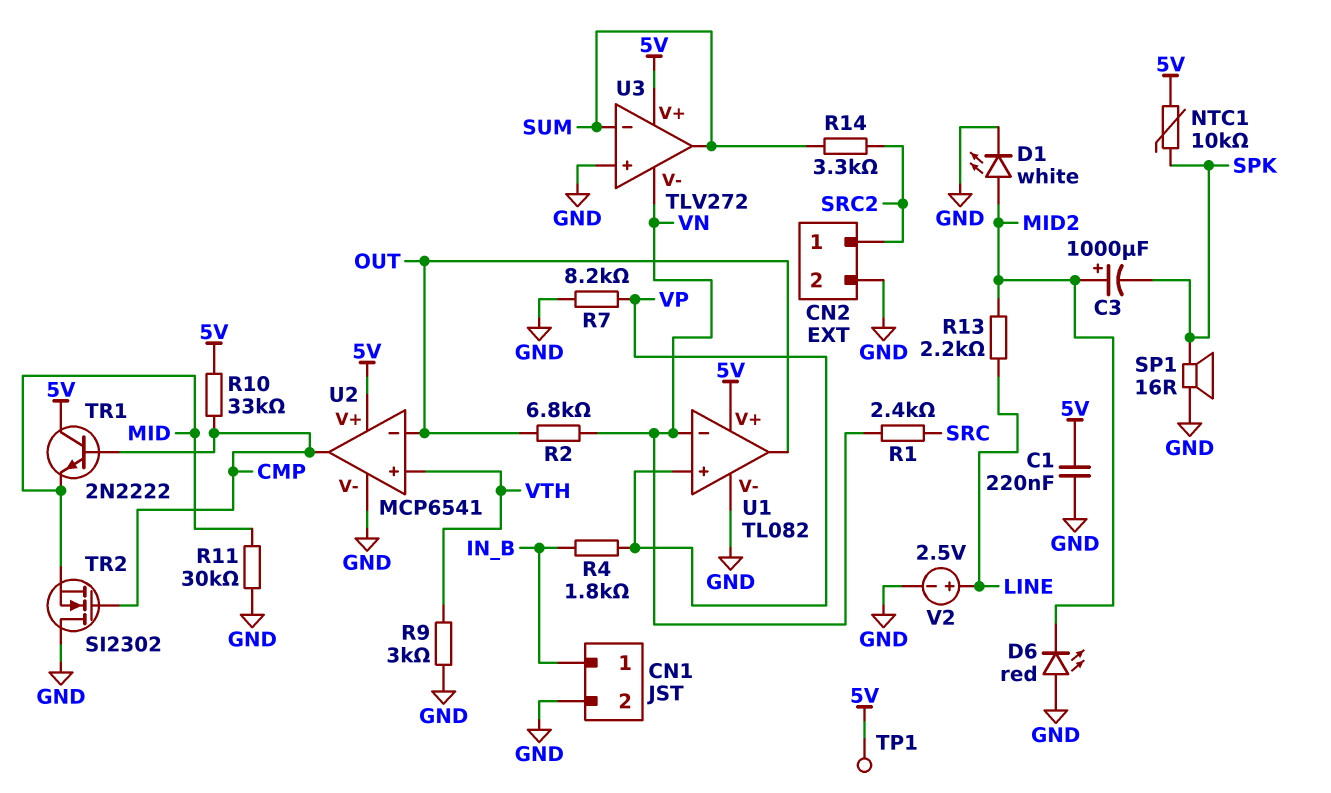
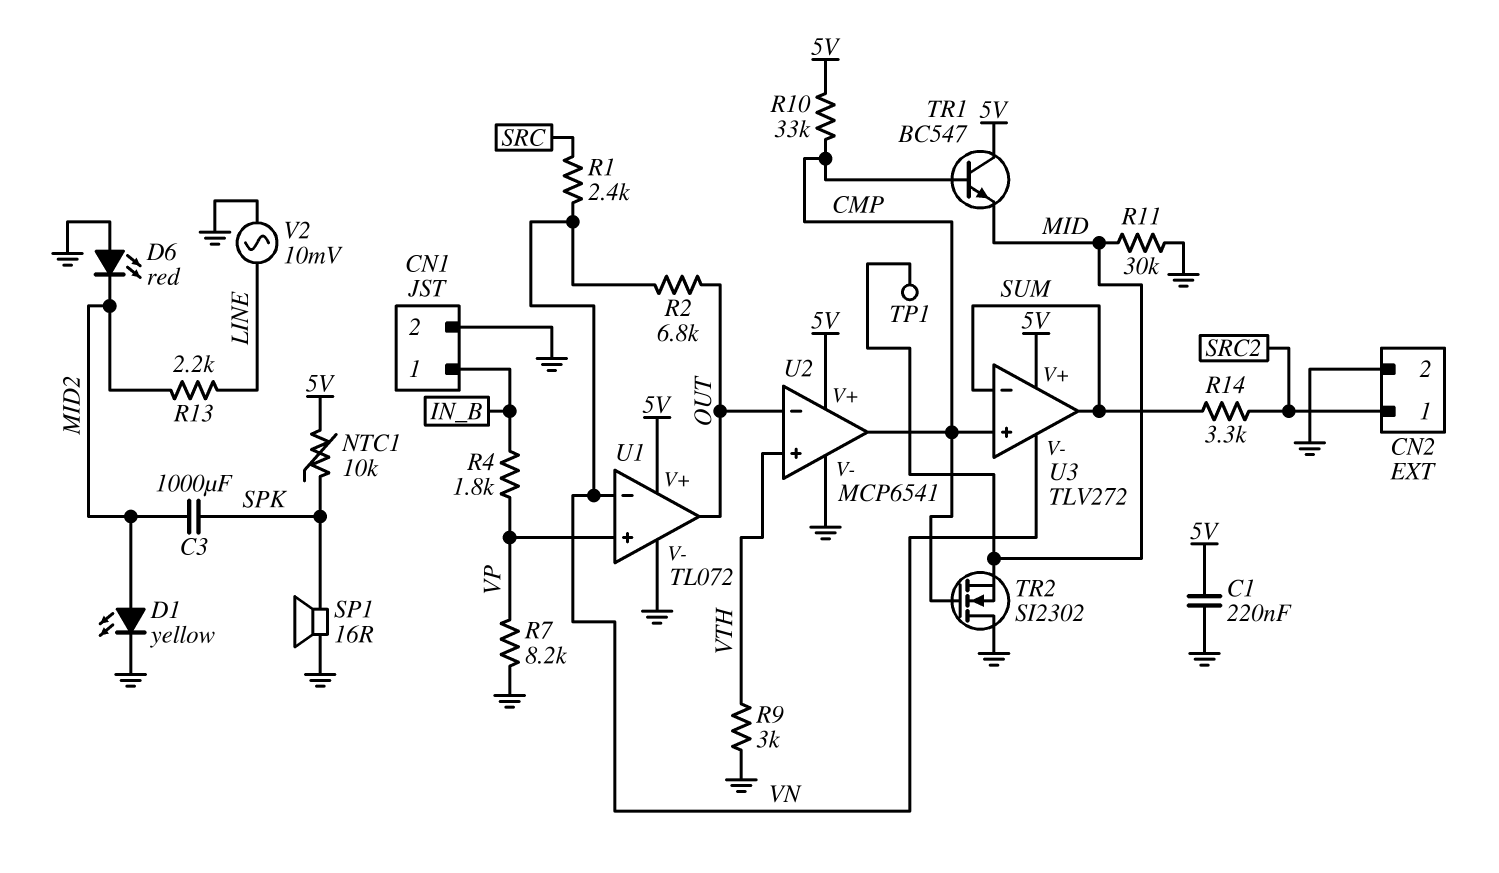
C3: 1000uF (plus MID2, minus SPK) -> 1000uF (MID2, SPK)
D1: LED white (A MID2, K GND) -> LED yellow (A MID2, K GND)
TP1: test point (5V) -> test point (MID)
TR1: NPN 2N2222 (B CMP, C 5V, E MID) -> NPN BC547 (B CMP, C 5V, E MID)
U1: TL082 -> TL072
U3 pin in+: GND -> CMP
V2: 2.5V (plus LINE, minus GND) -> AC 10mV (GND, LINE)

